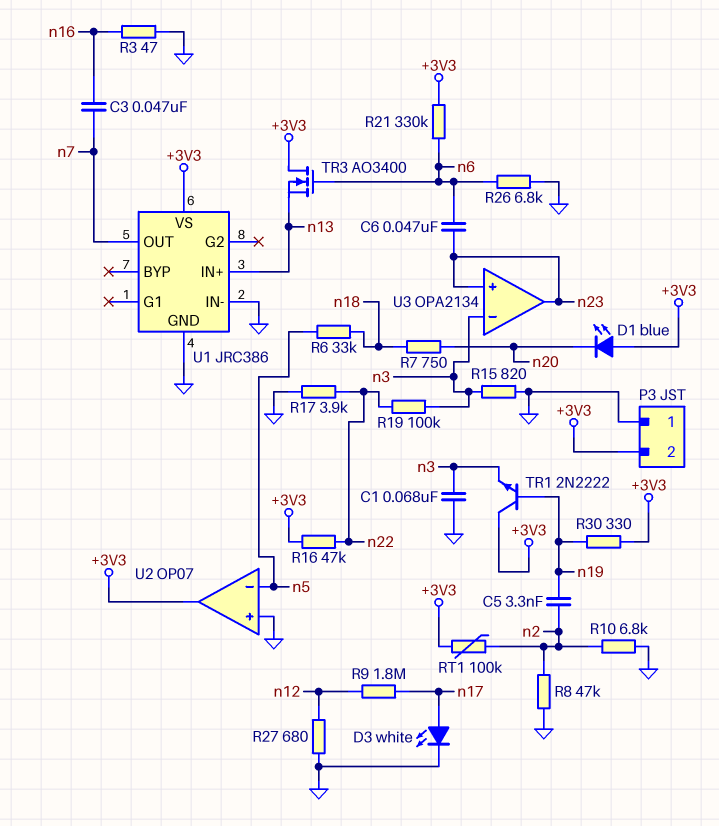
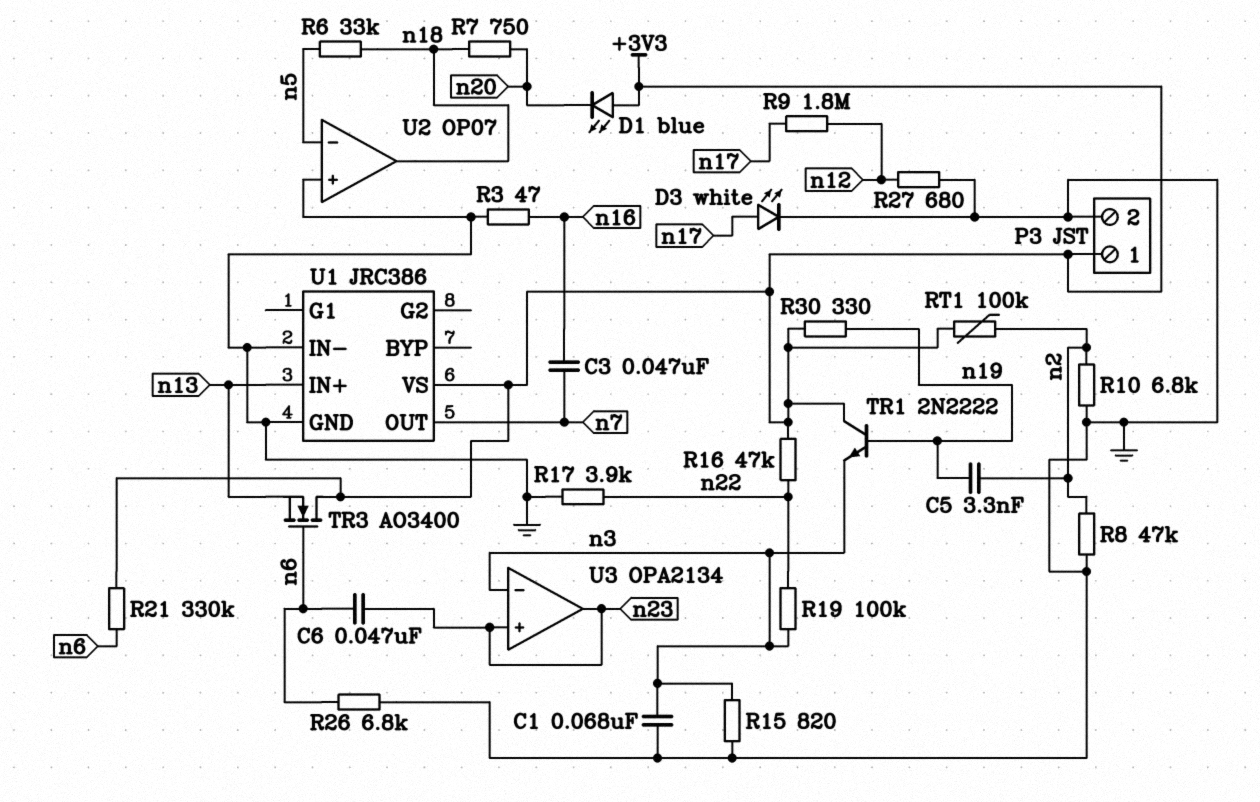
P3 pin 1: GND -> +3V3
P3 pin 2: +3V3 -> GND
U2 pin out: +3V3 -> n18

